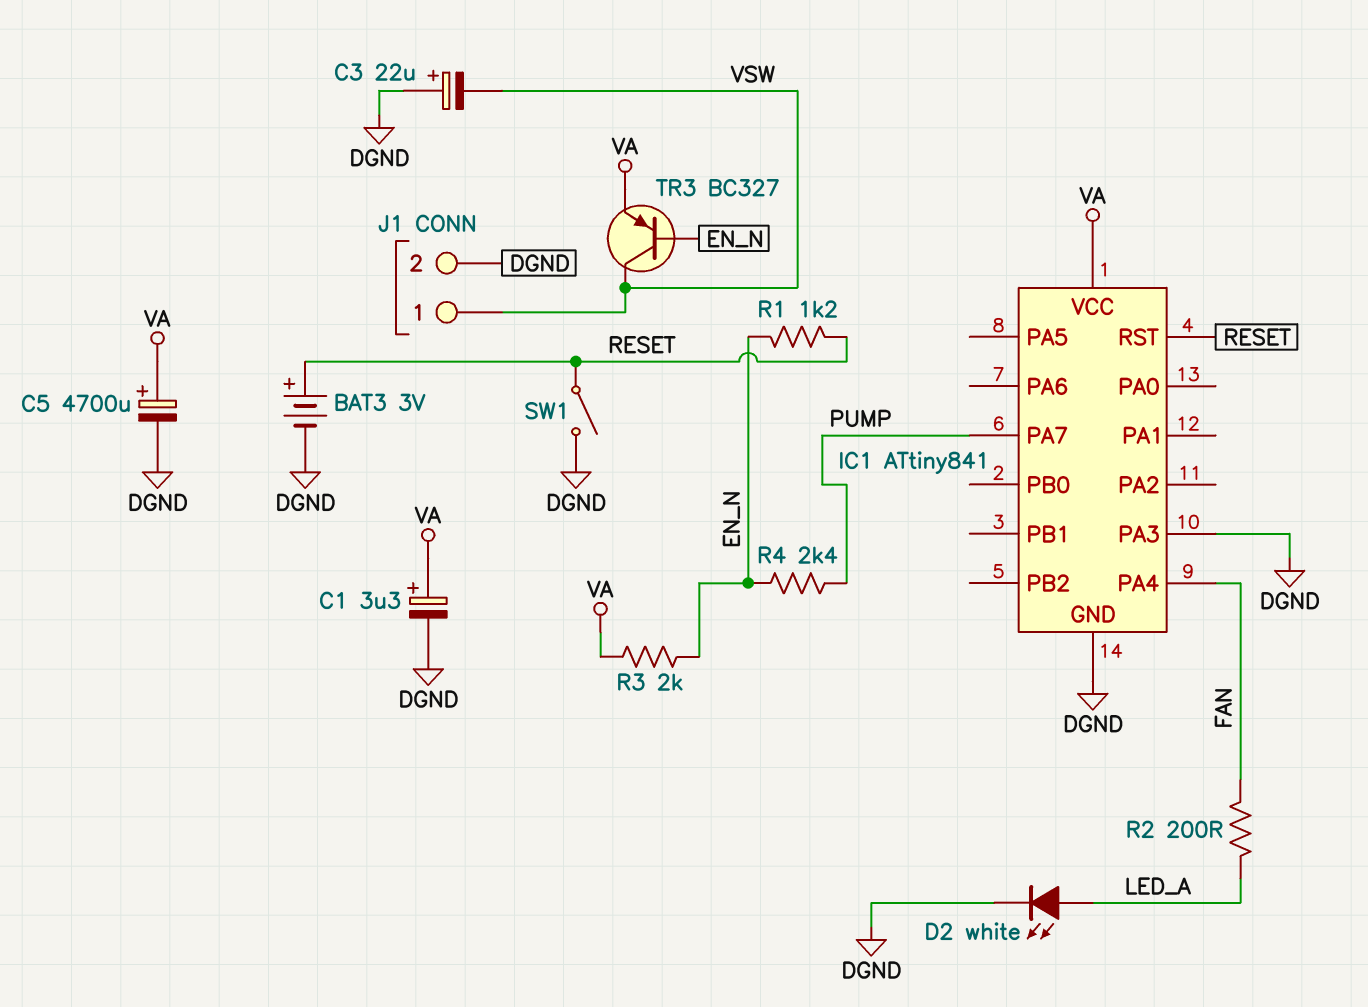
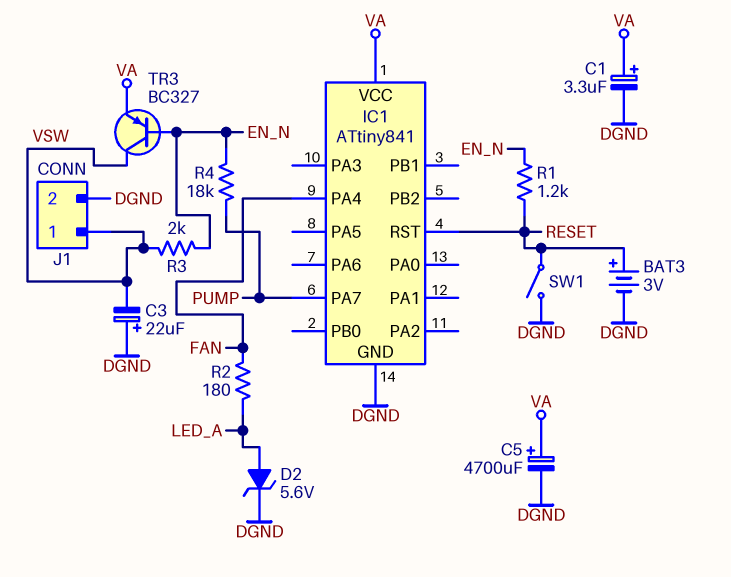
D2: LED white (A LED_A, K DGND) -> zener 5.6V (A LED_A, K DGND)
IC1 pin PA3: DGND -> none
R2: 200 (FAN, LED_A) -> 180 (FAN, LED_A)
R3: 2k (EN_N, VA) -> 2k (EN_N, VSW)
R4: 2.4k (EN_N, PUMP) -> 18k (EN_N, PUMP)

